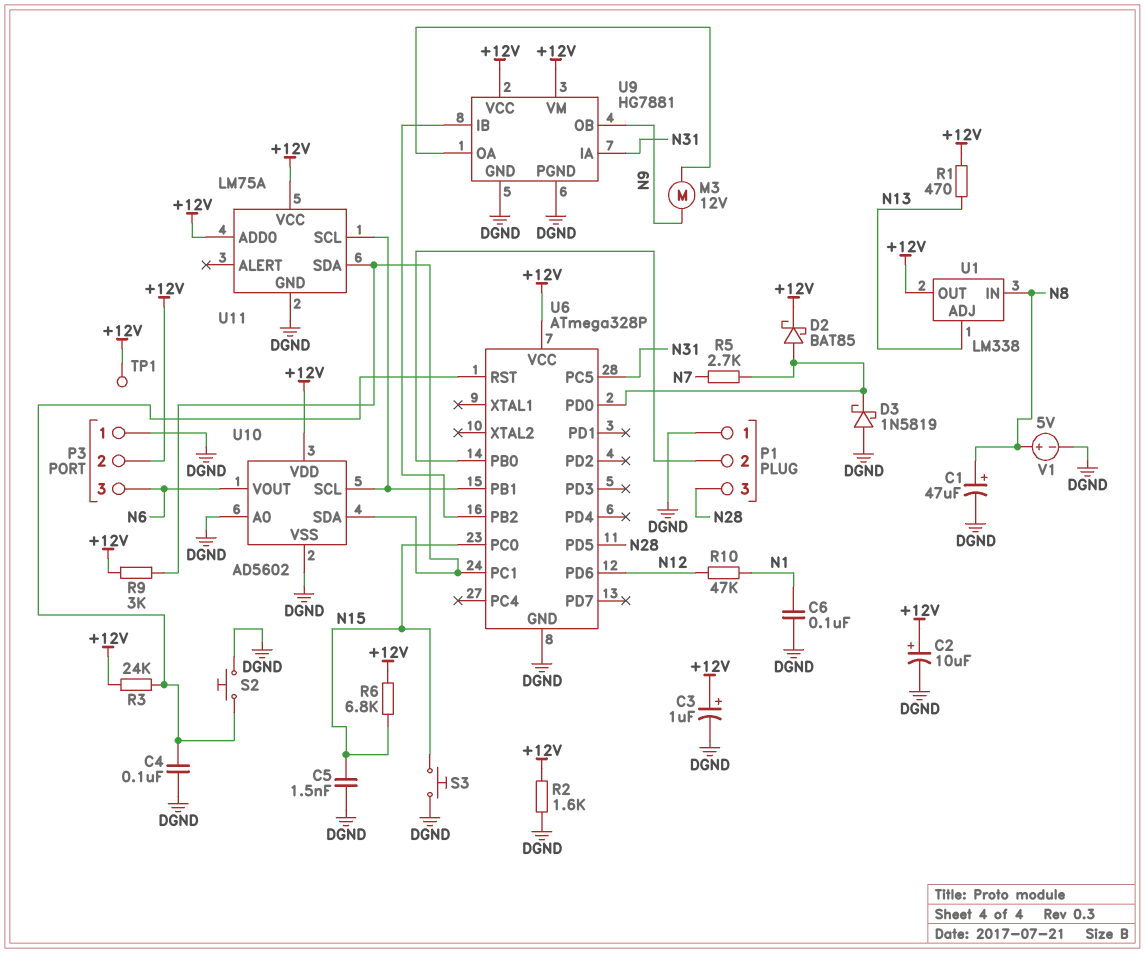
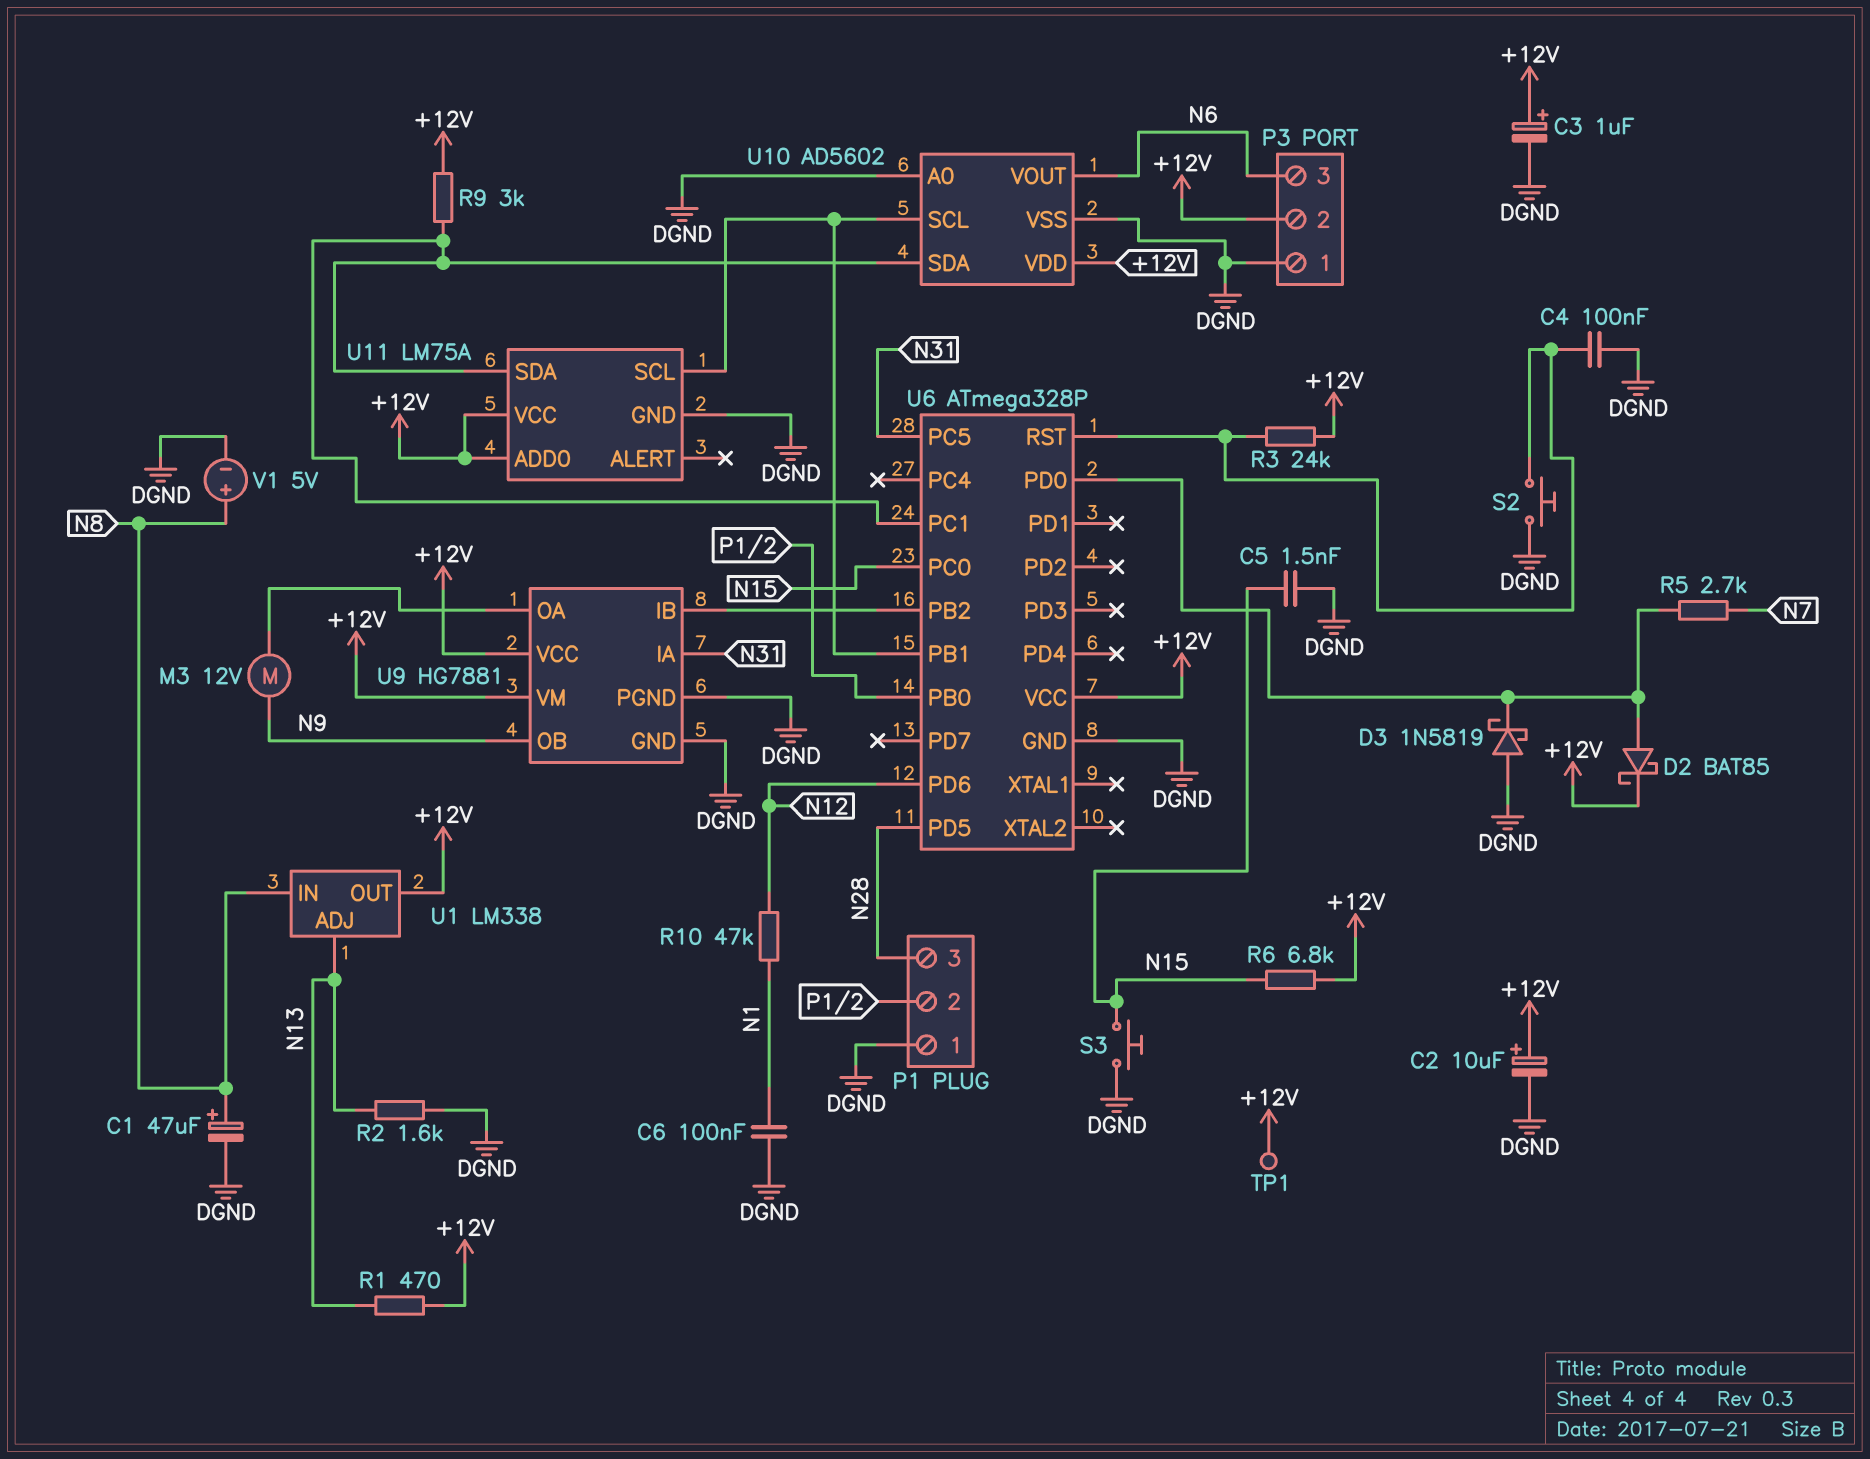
R2: 1.6k (+12V, DGND) -> 1.6k (DGND, N13)

